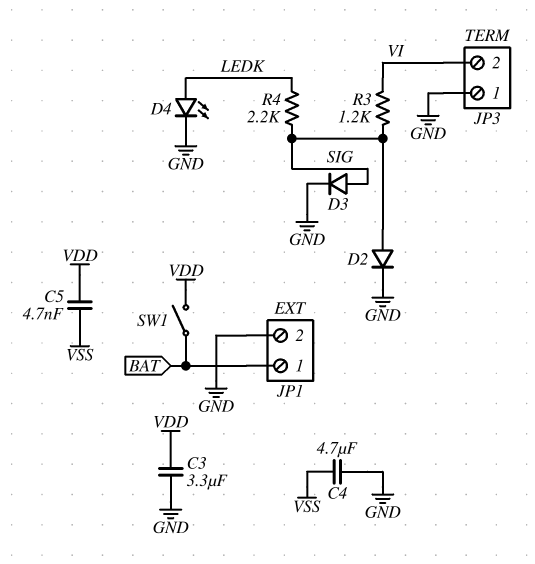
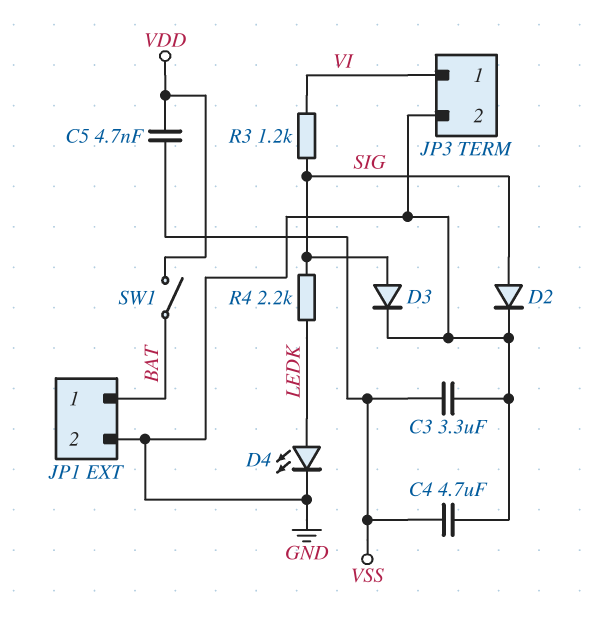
C3: 3.3uF (GND, VDD) -> 3.3uF (GND, VSS)
JP3 pin 1: GND -> VI
JP3 pin 2: VI -> GND

